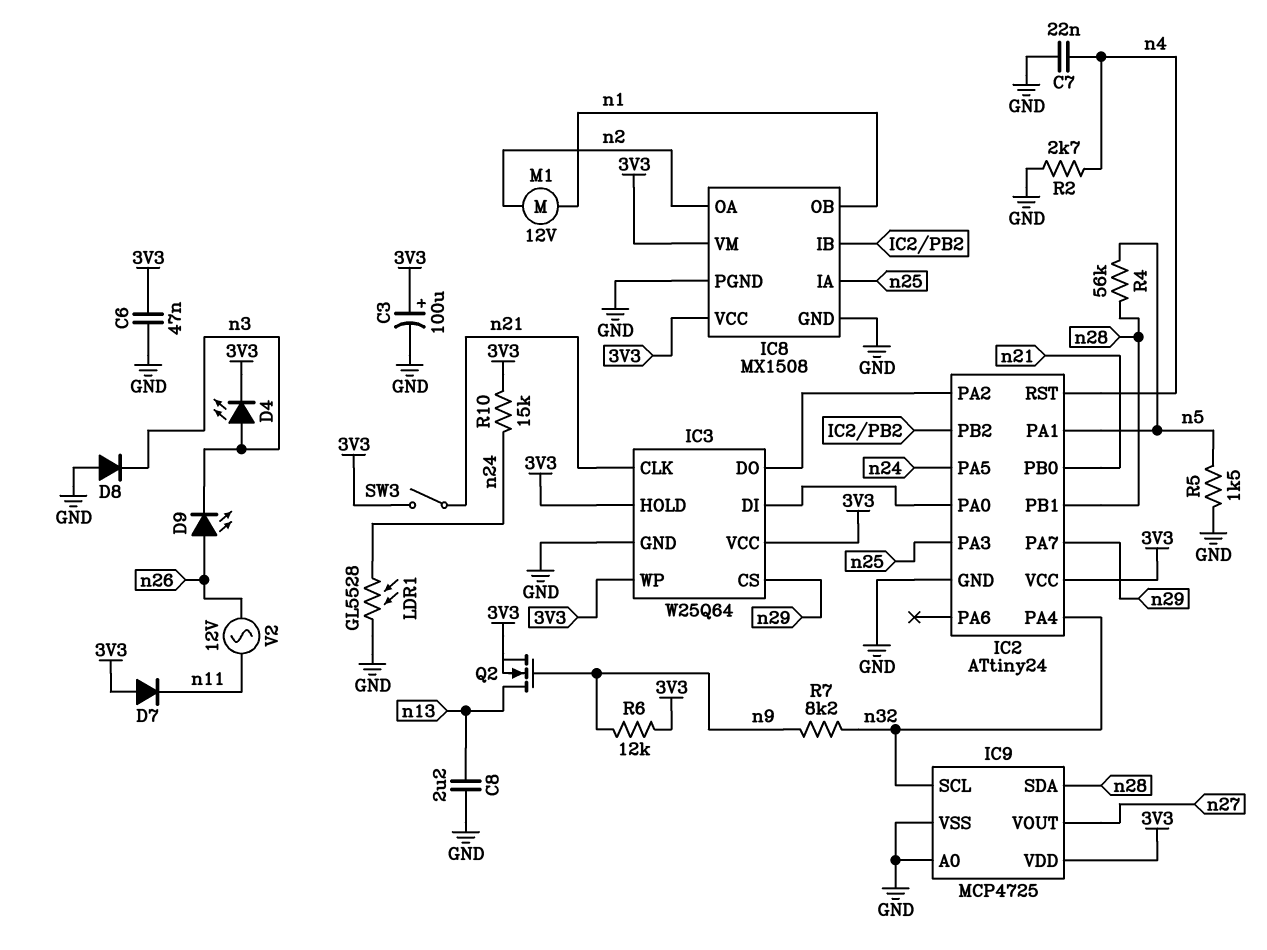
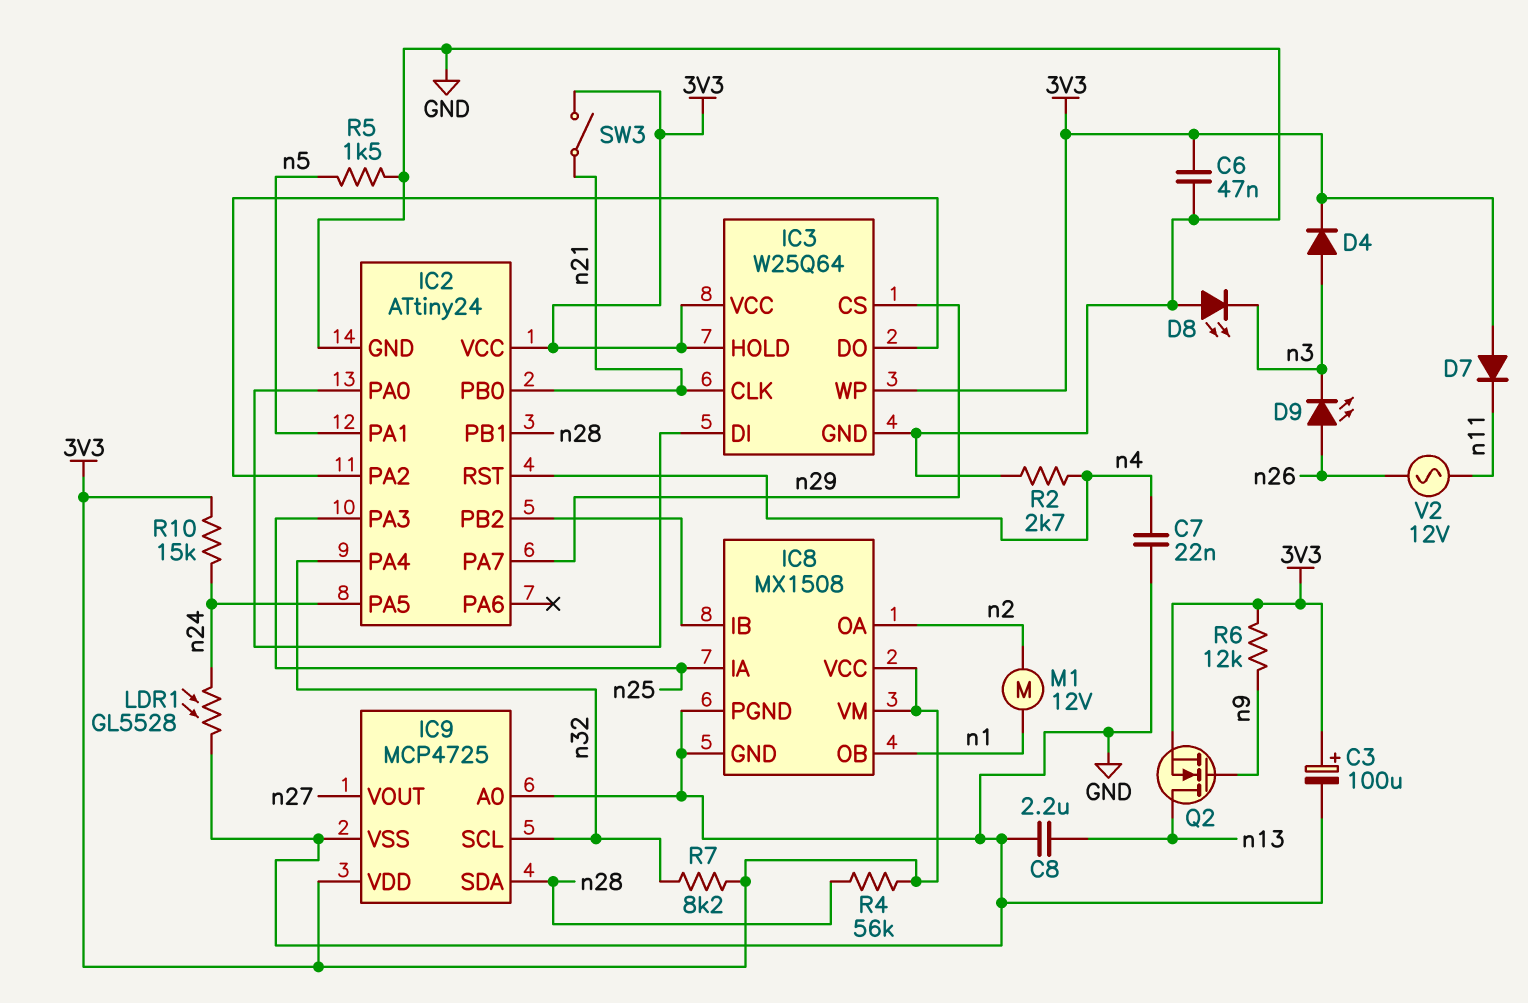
D4: LED (A n3, K 3V3) -> diode (A n3, K 3V3)
D8: diode (A GND, K n3) -> LED (A GND, K n3)
R4: 56k (n5, n28) -> 56k (3V3, n28)
R7: 8.2k (n9, n32) -> 8.2k (3V3, n32)

